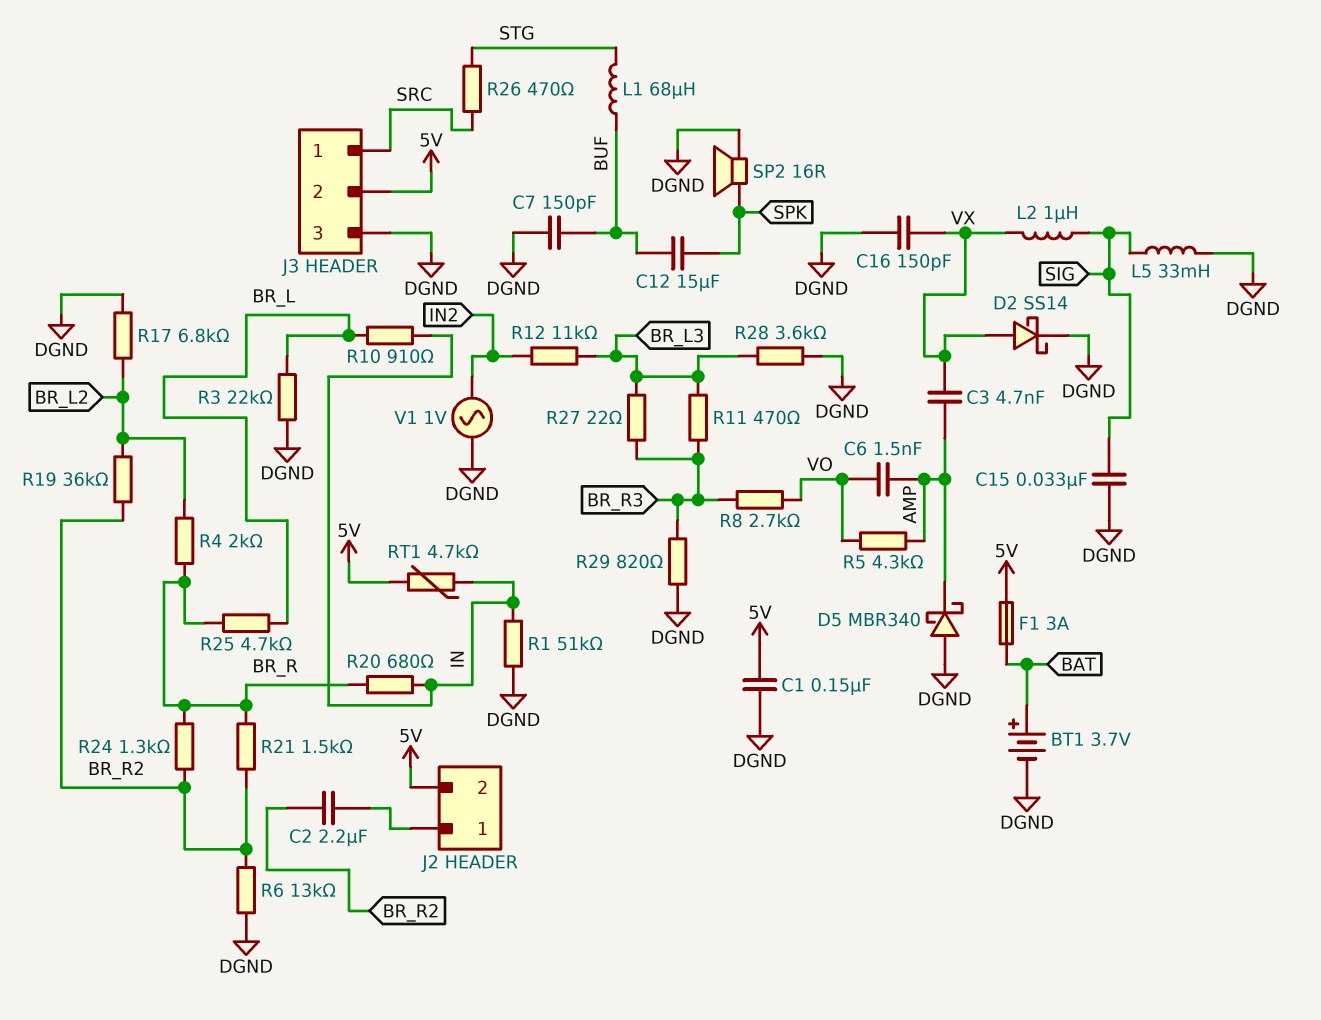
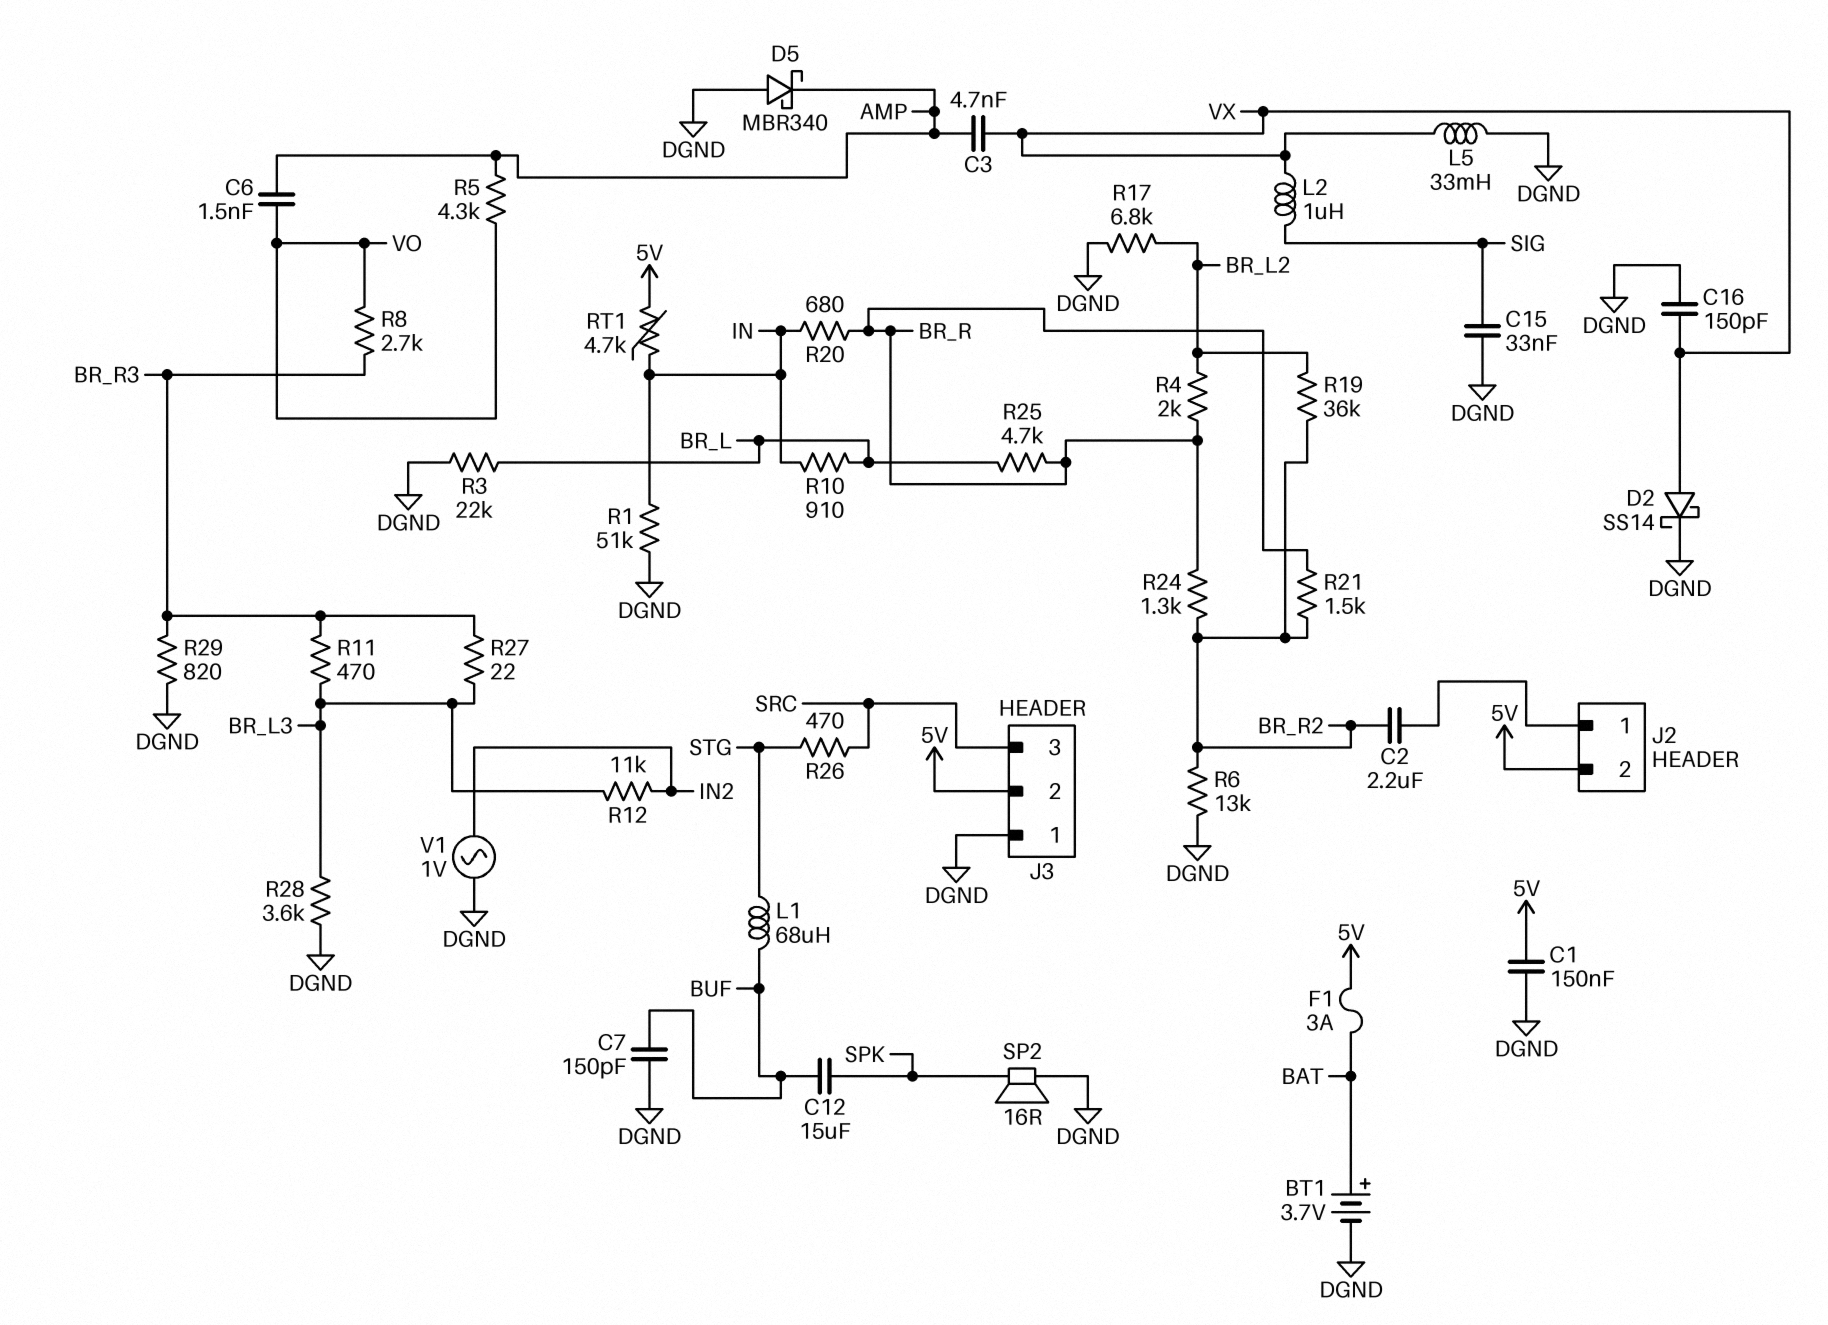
J3 pin 1: SRC -> DGND
J3 pin 3: DGND -> SRC
L5: 33mH (DGND, SIG) -> 33mH (DGND, VX)

